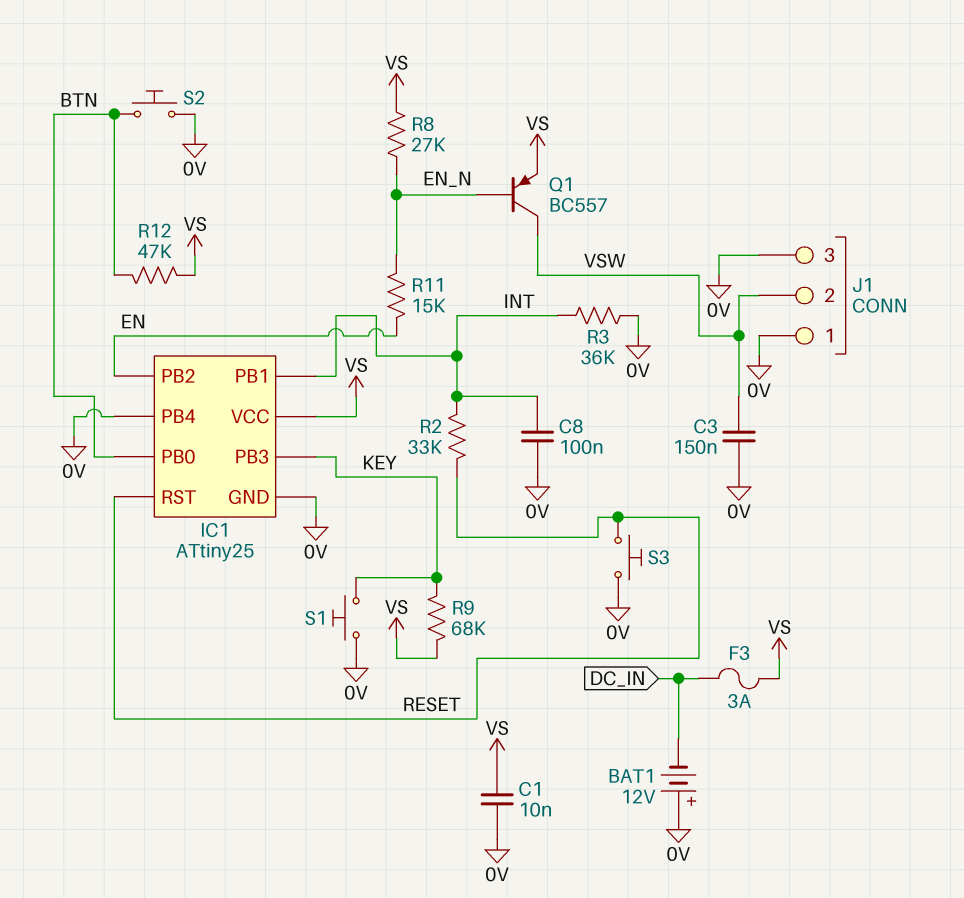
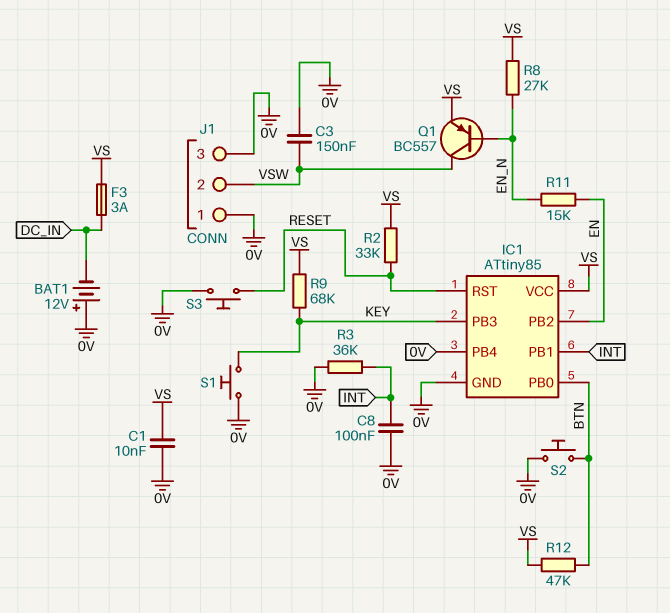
IC1: ATtiny25 -> ATtiny85
R2: 33k (INT, RESET) -> 33k (RESET, VS)

